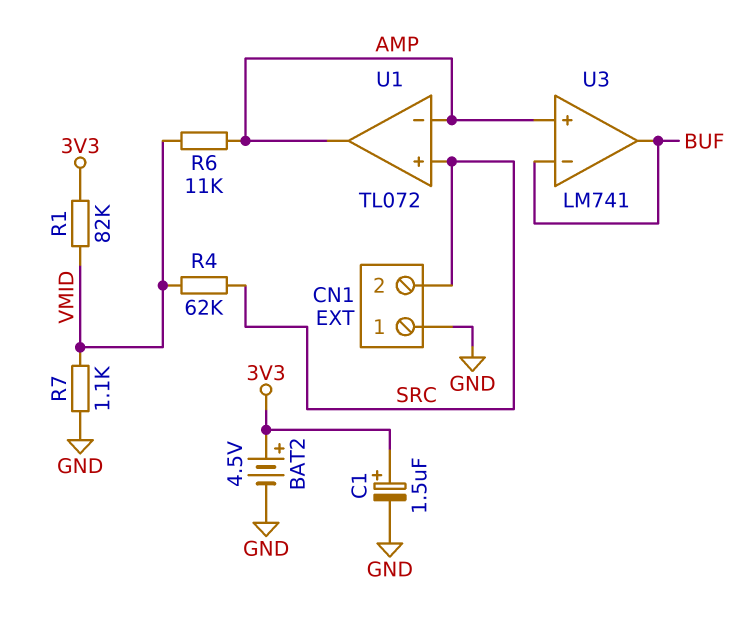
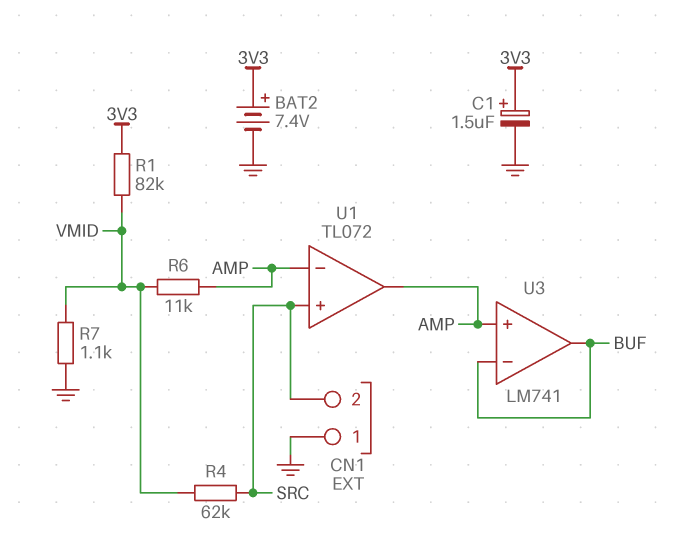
BAT2: 4.5V (plus 3V3, minus GND) -> 7.4V (plus 3V3, minus GND)

